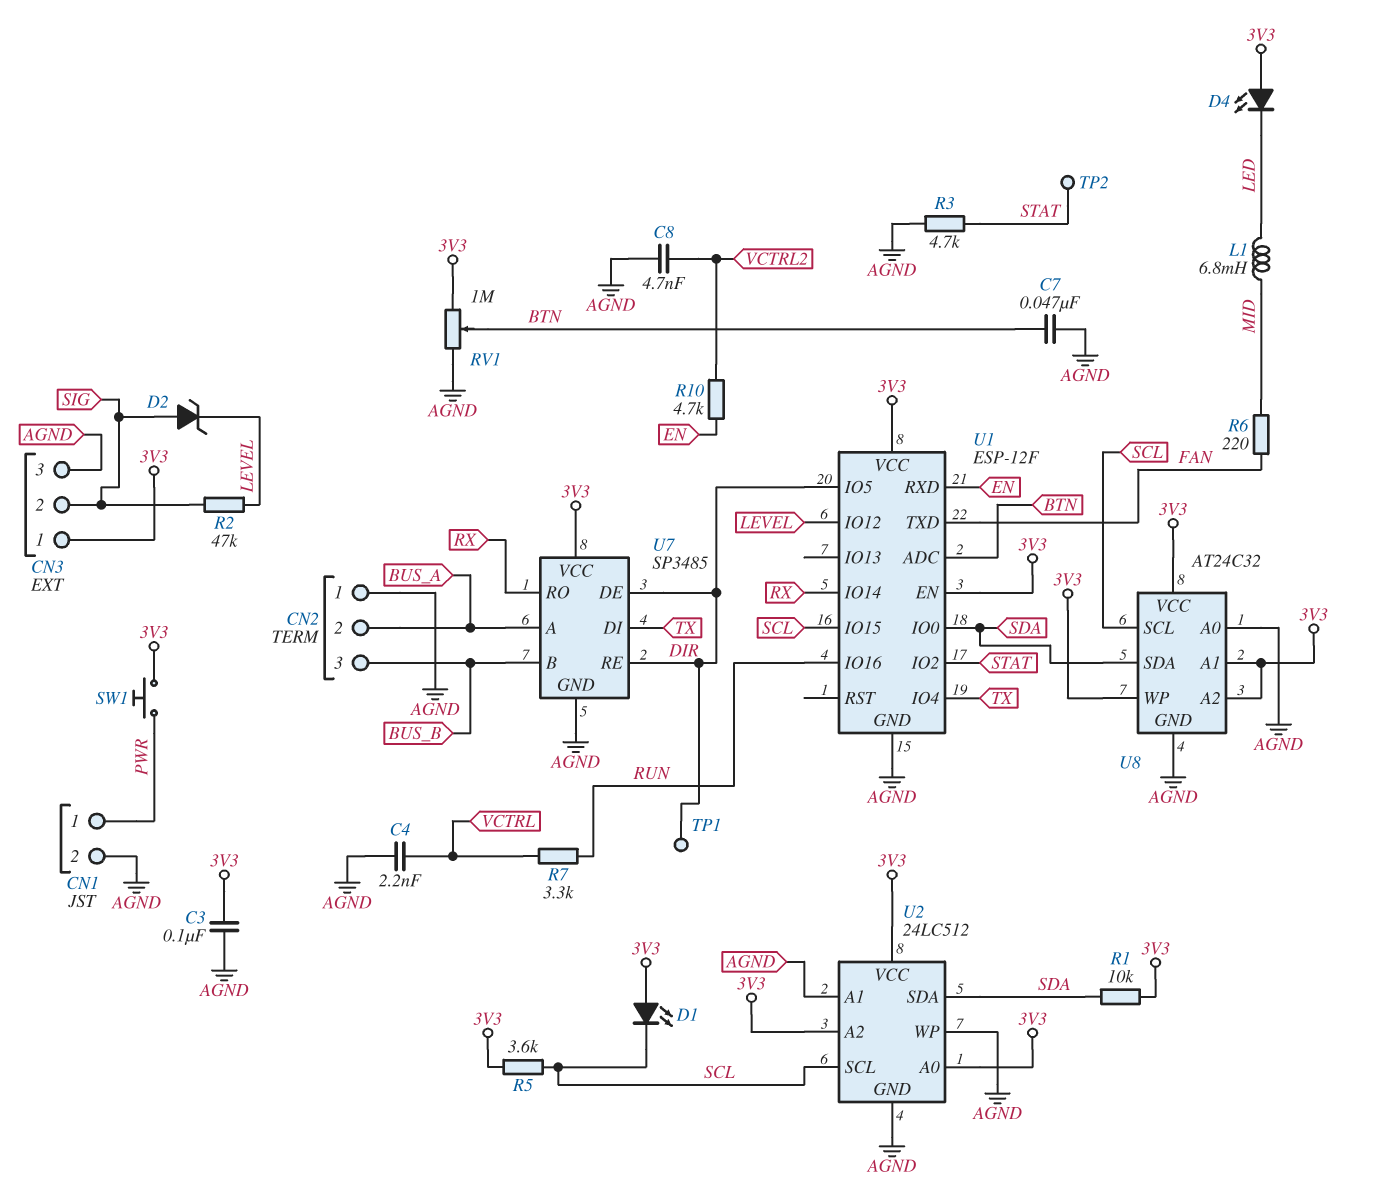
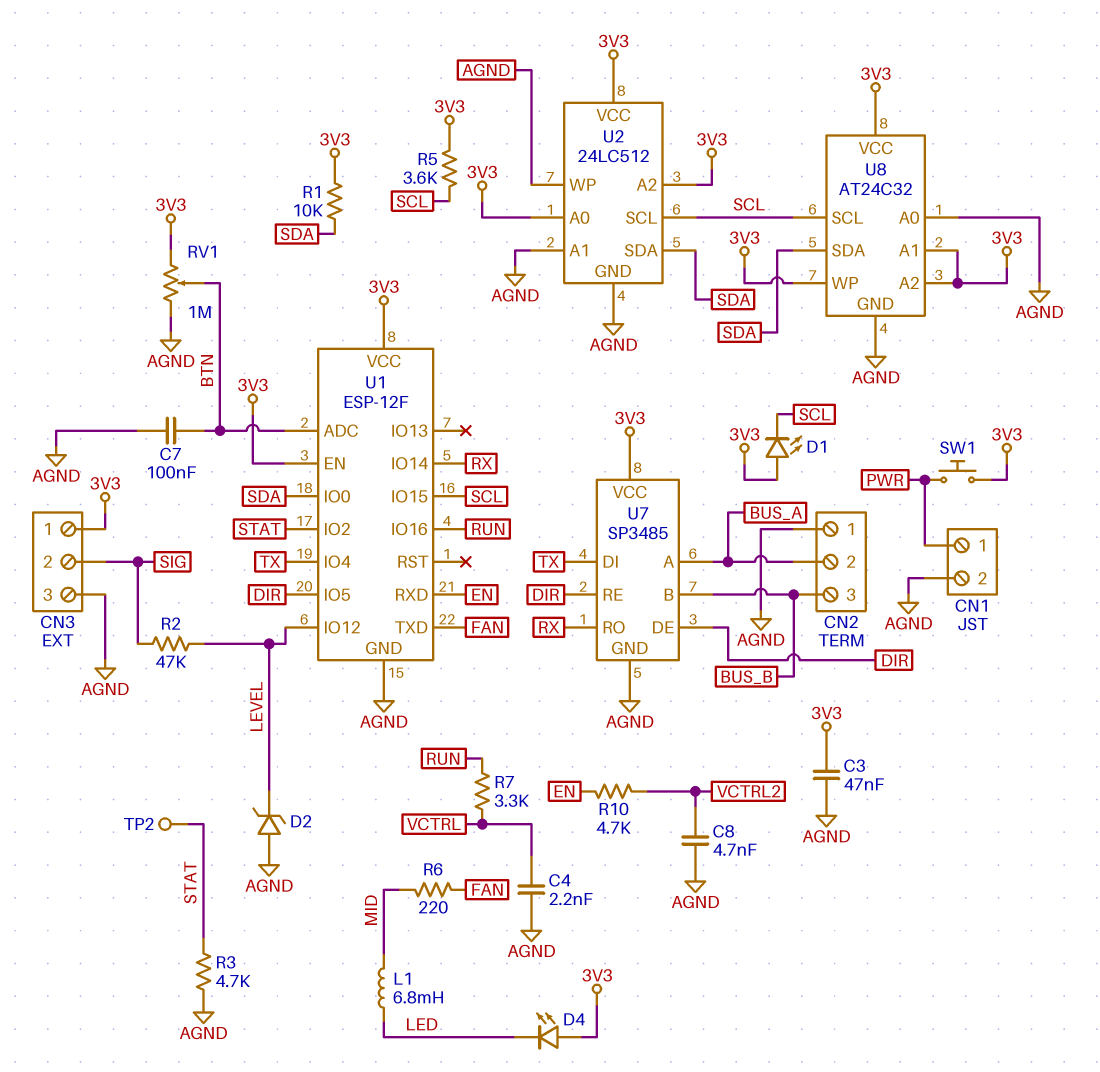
C3: 100nF (3V3, AGND) -> 47nF (3V3, AGND)
C7: 47nF (AGND, BTN) -> 100nF (AGND, BTN)
D2: zener (A SIG, K LEVEL) -> zener (A AGND, K LEVEL)
TP1: test point (DIR) -> none

